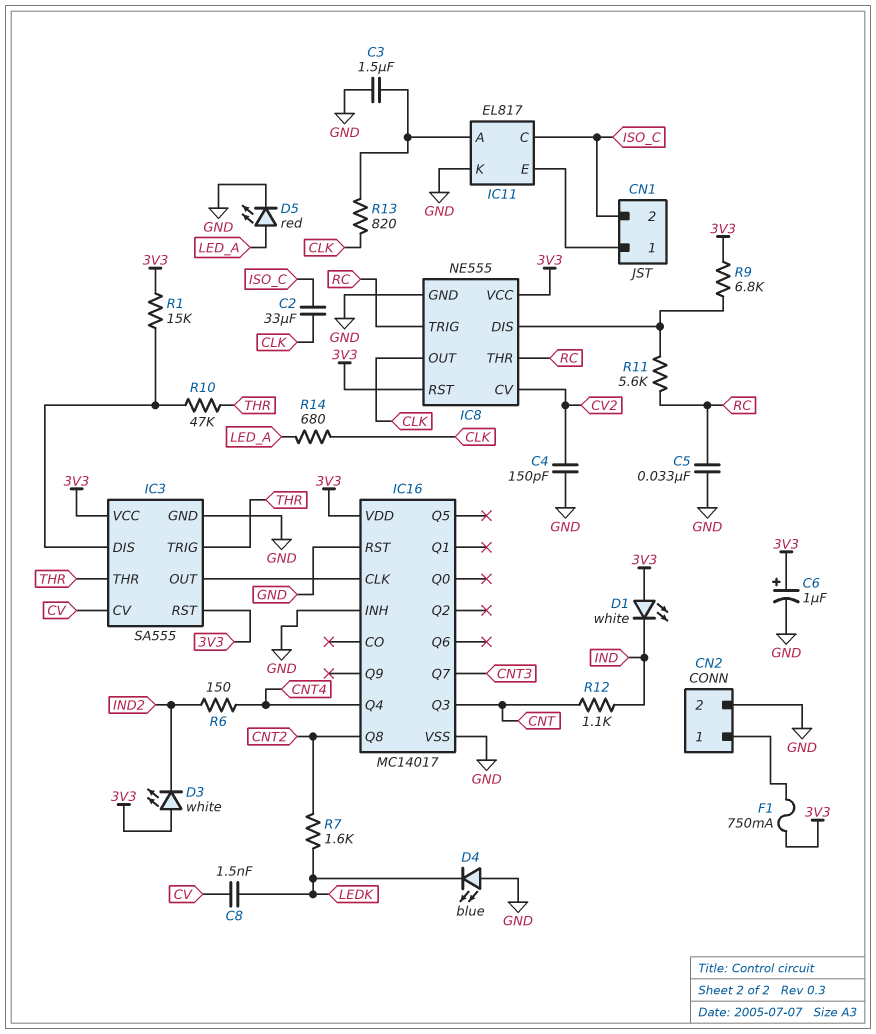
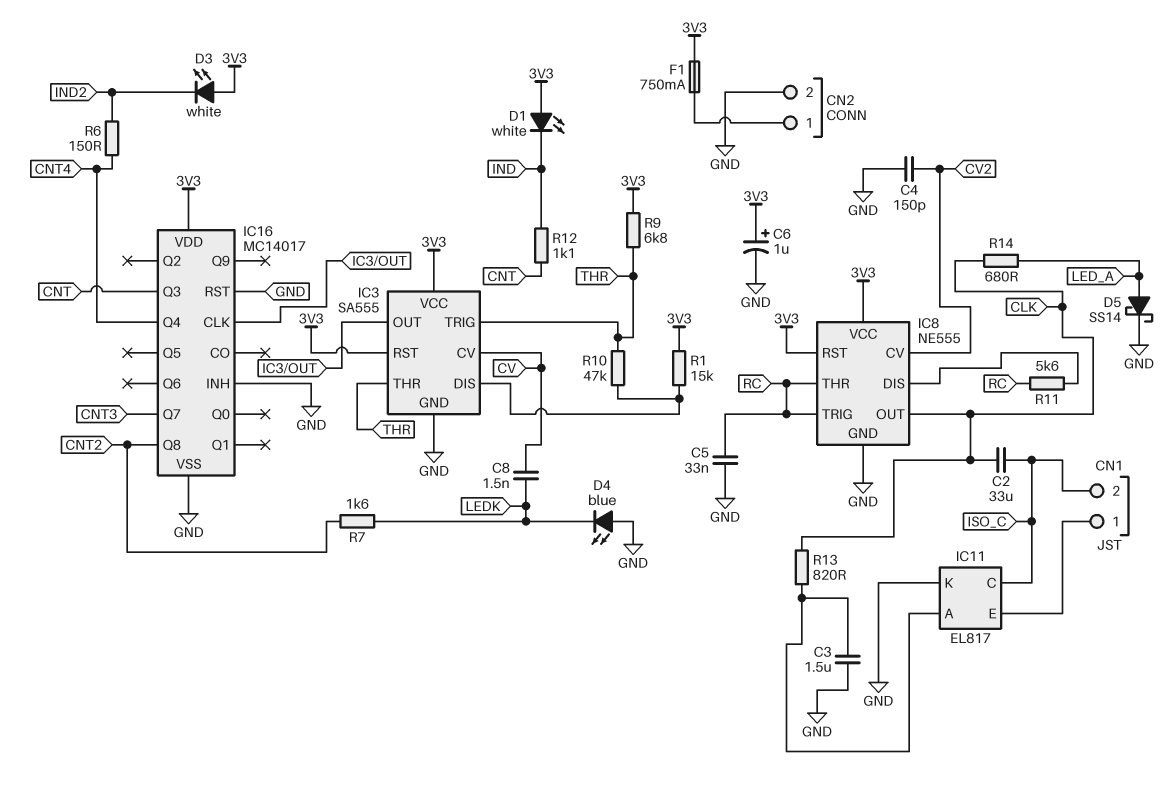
D5: LED red (A LED_A, K GND) -> schottky SS14 (A LED_A, K GND)
R9: 6.8k (3V3, IC8/DIS) -> 6.8k (3V3, THR)

